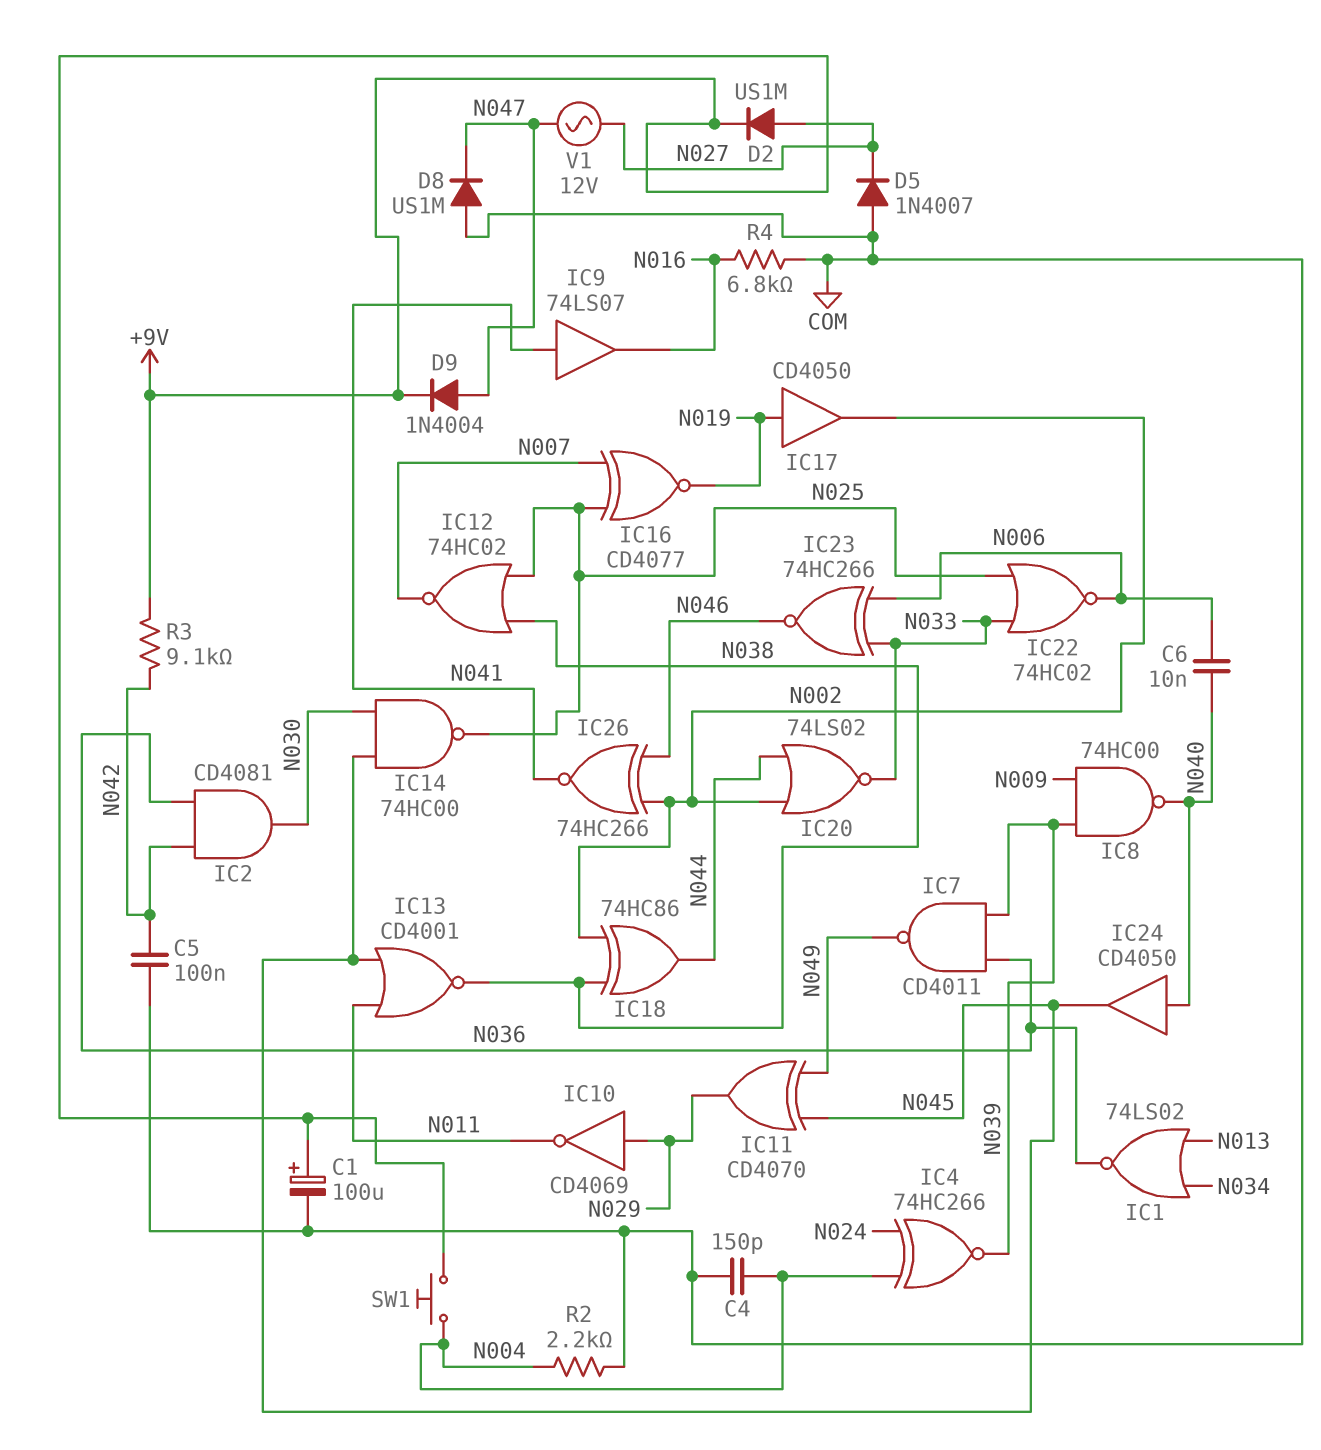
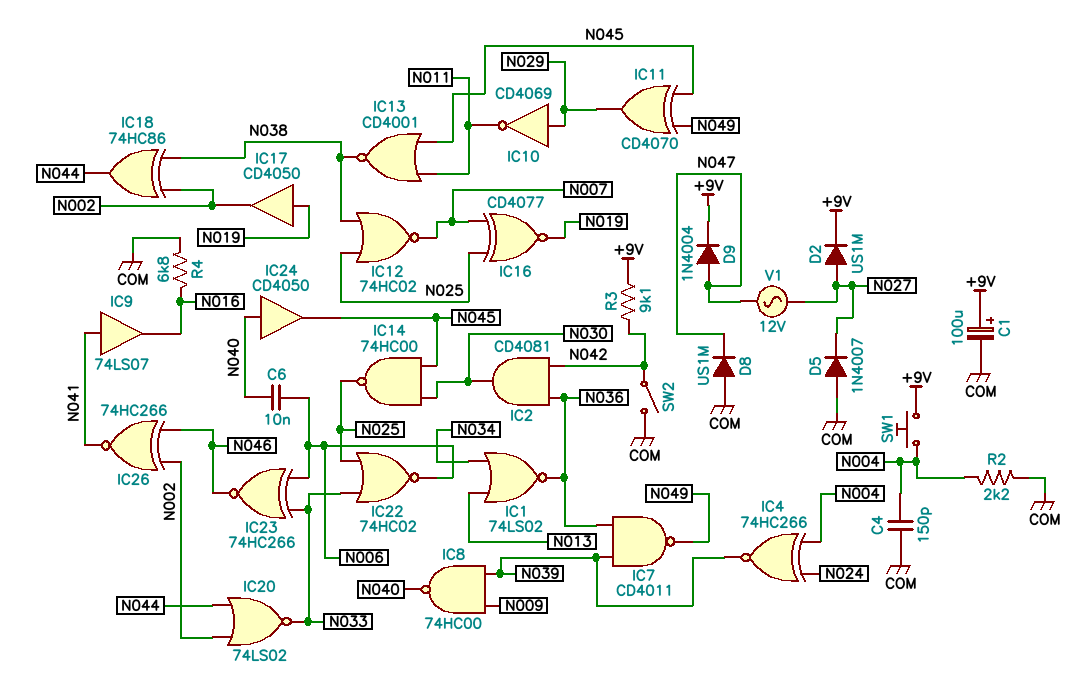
C5: 100nF (COM, N042) -> none
SW2: none -> switch (COM, N042)

